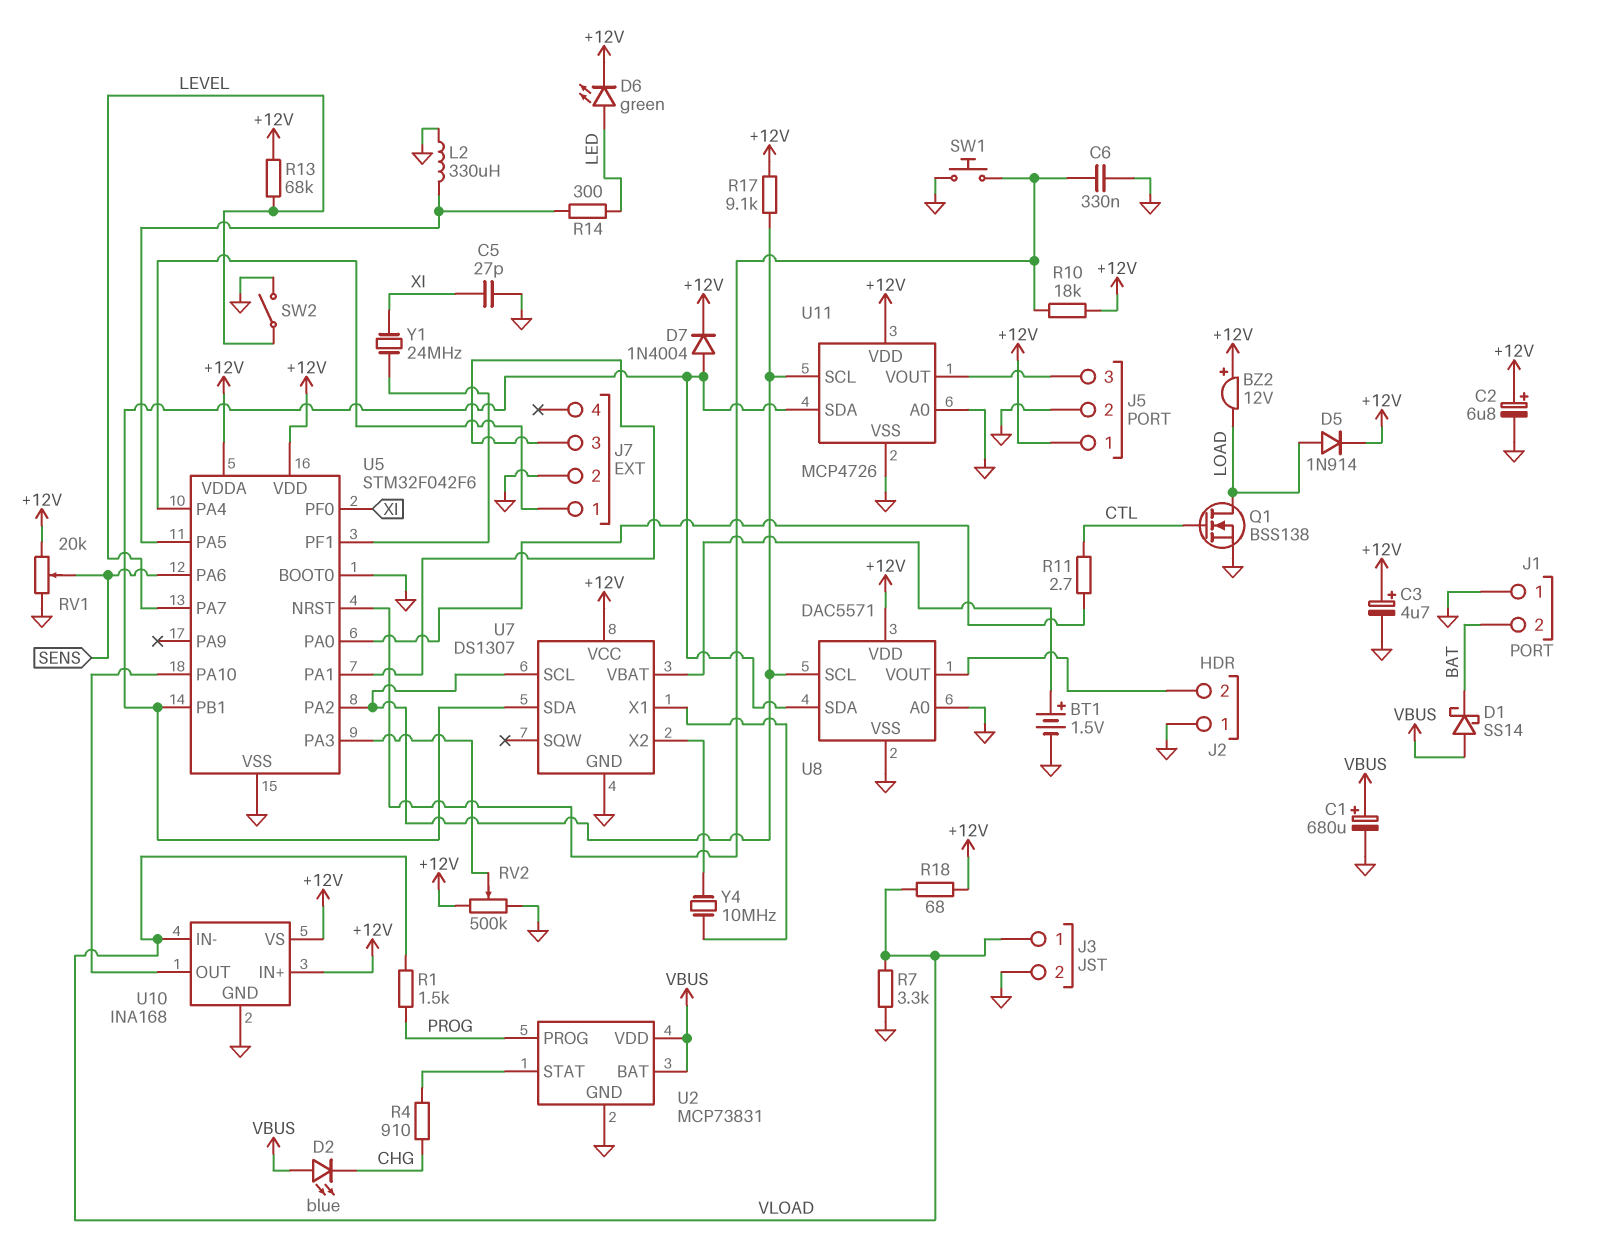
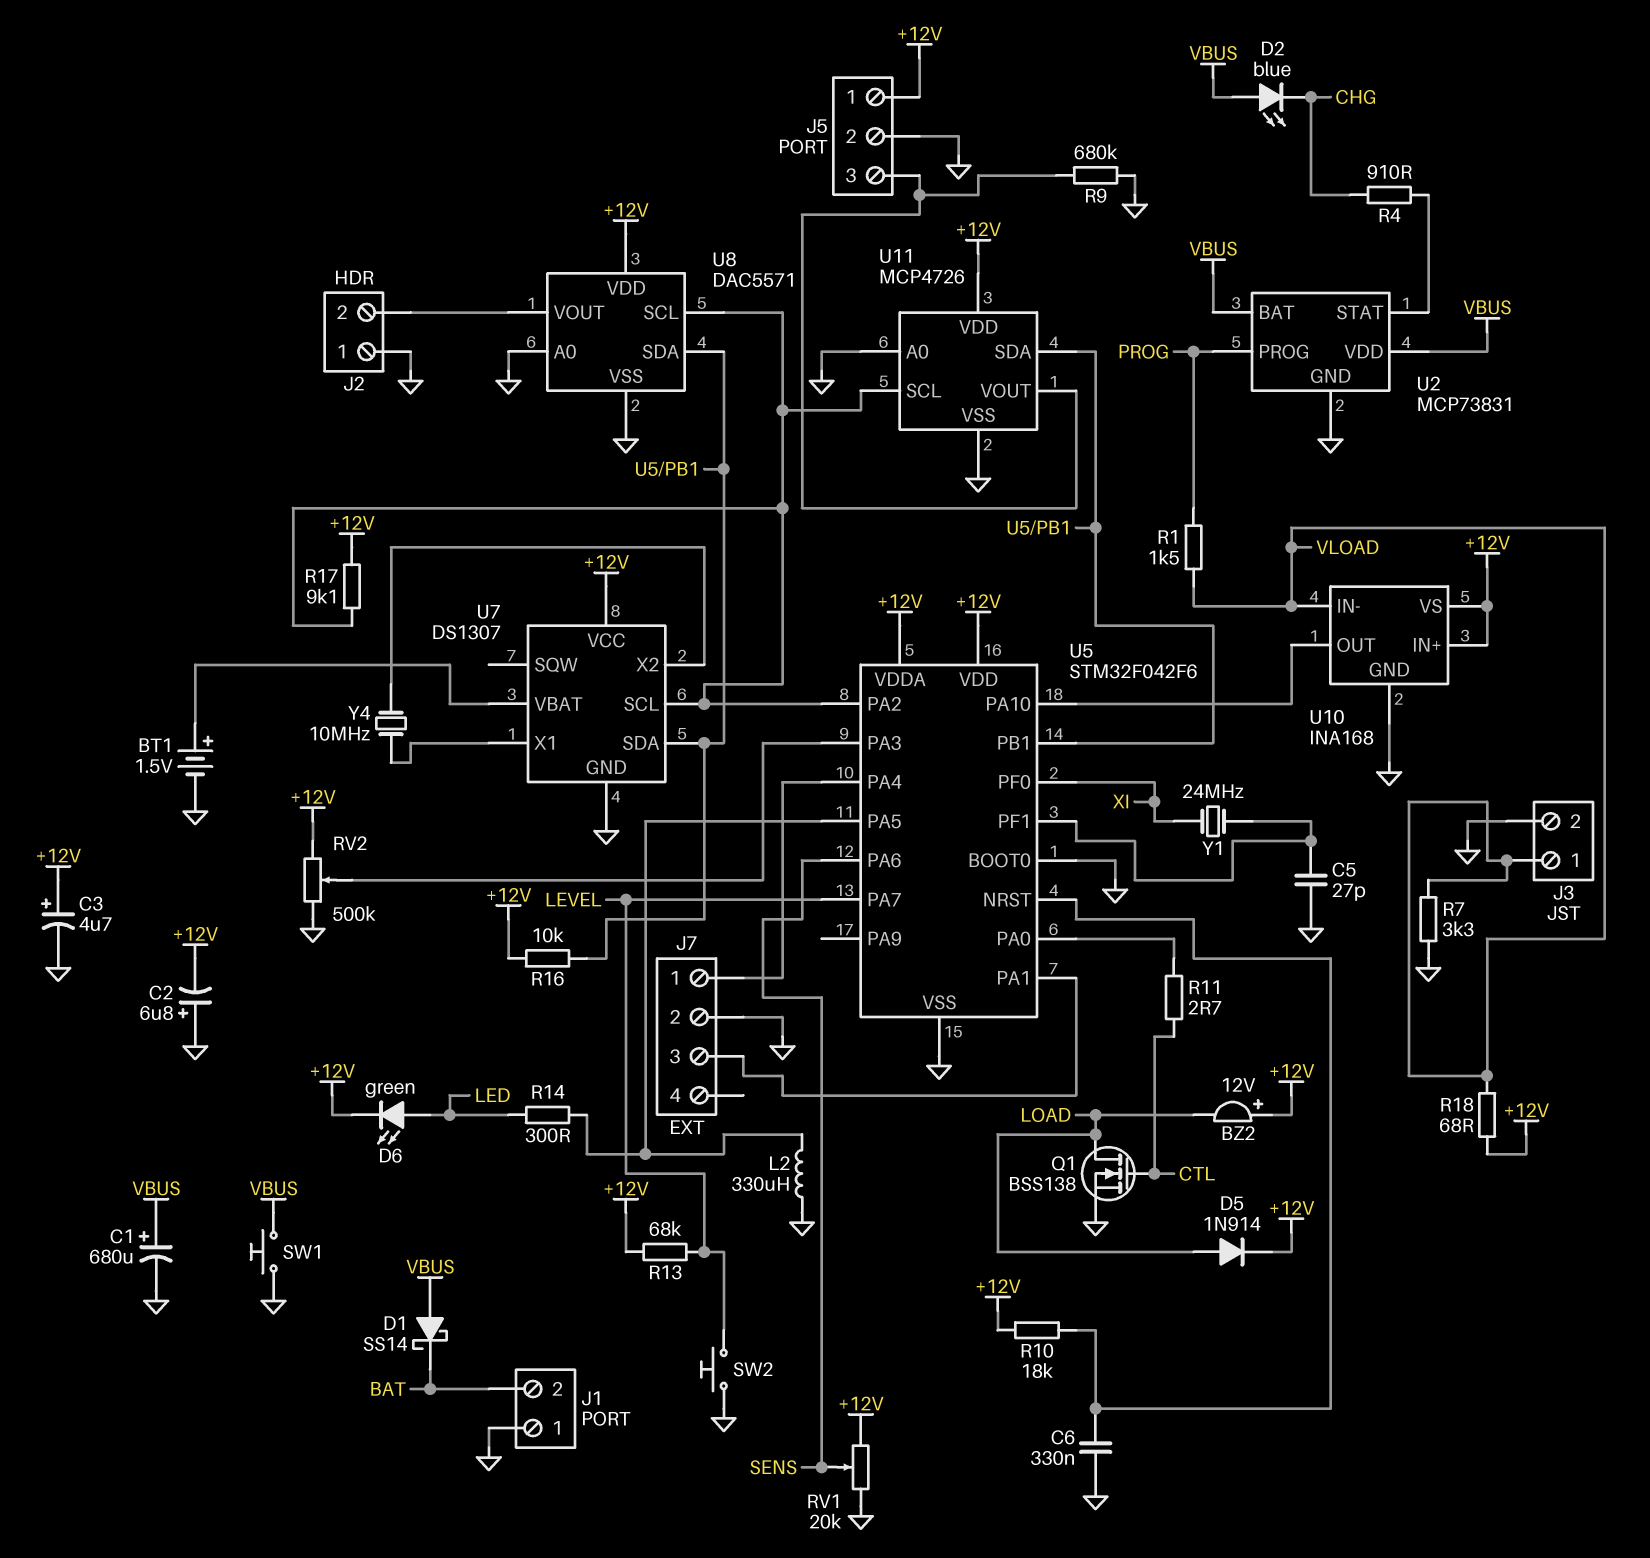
C2: 6.8uF (plus +12V, minus GND) -> 6.8uF (plus GND, minus +12V)
C5: 27pF (GND, XI) -> 27pF (GND, U5/PF1)
D7: diode 1N4004 (A U5/PB1, K +12V) -> none
R9: none -> 680k (GND, J5/3)
R16: none -> 10k (+12V, U5/PB1)
SW1: button (GND, U5/NRST) -> button (GND, VBUS)
SW2: switch (GND, LEVEL) -> button (GND, LEVEL)

